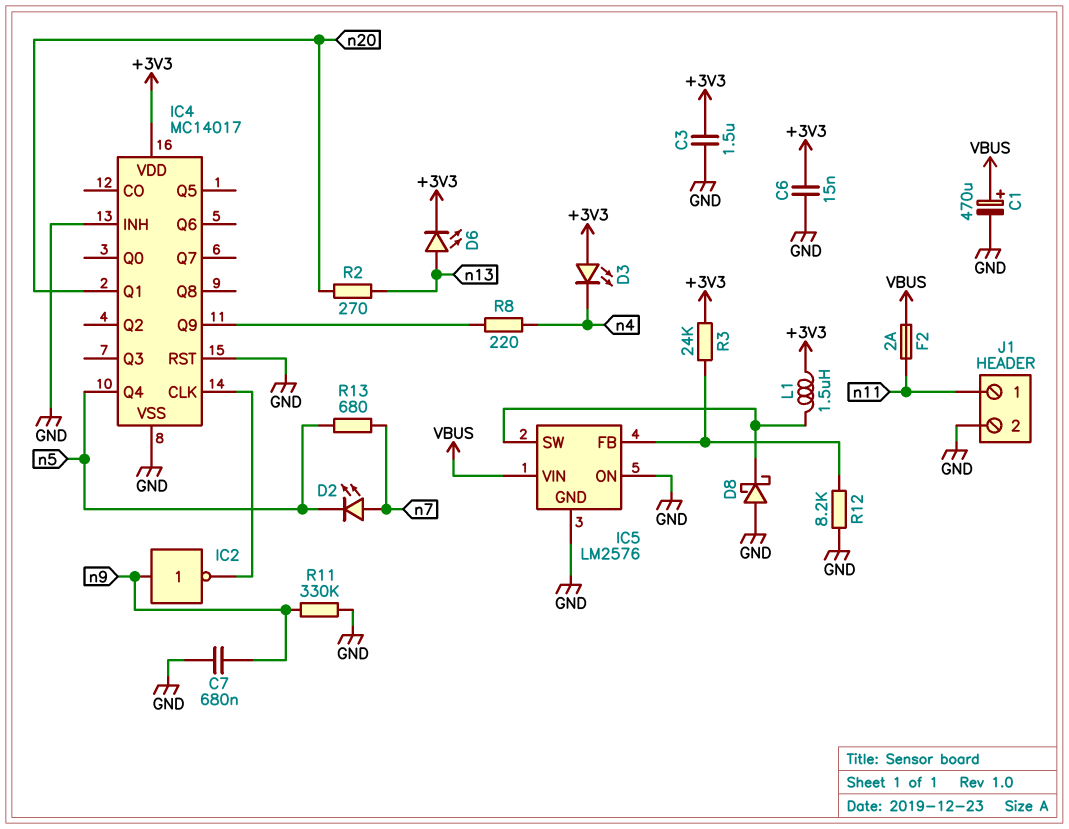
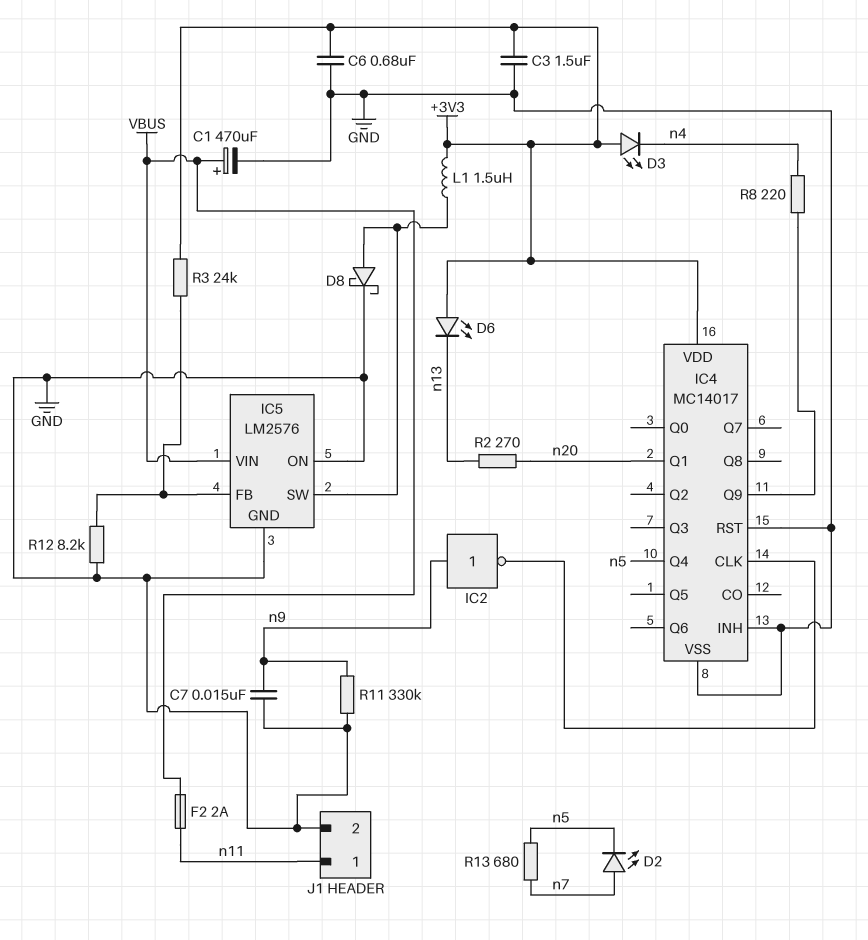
C6: 15nF (+3V3, GND) -> 680nF (+3V3, GND)
C7: 680nF (GND, n9) -> 15nF (GND, n9)
D6: LED (A n13, K +3V3) -> LED (A +3V3, K n13)
D8: schottky (A GND, K IC5/SW) -> schottky (A IC5/SW, K GND)

